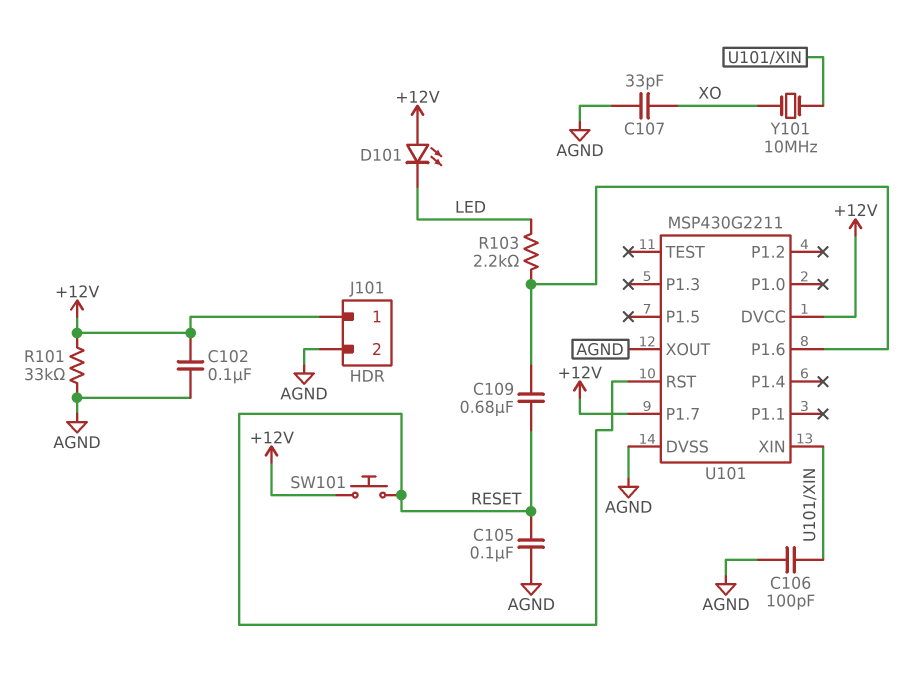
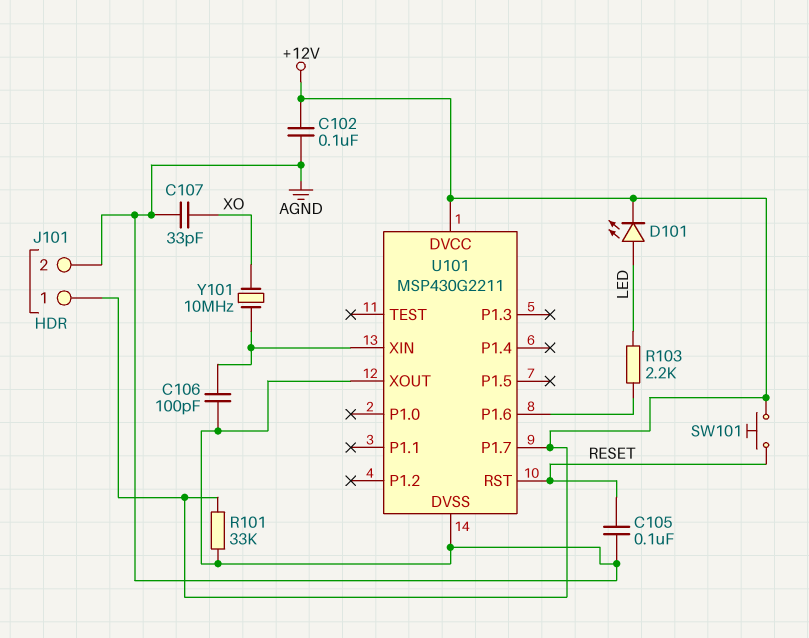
C109: 680nF (RESET, U101/P1.6) -> none
D101: LED (A +12V, K LED) -> LED (A LED, K +12V)

